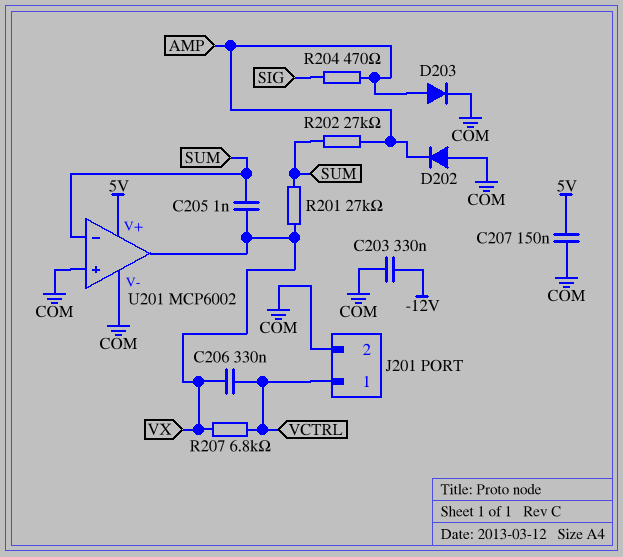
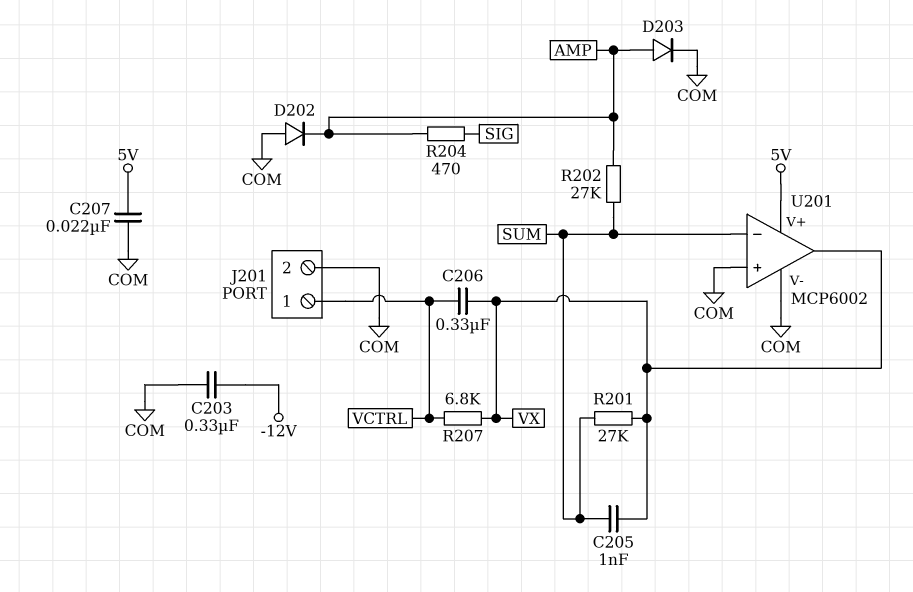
C207: 150nF (5V, COM) -> 22nF (5V, COM)

